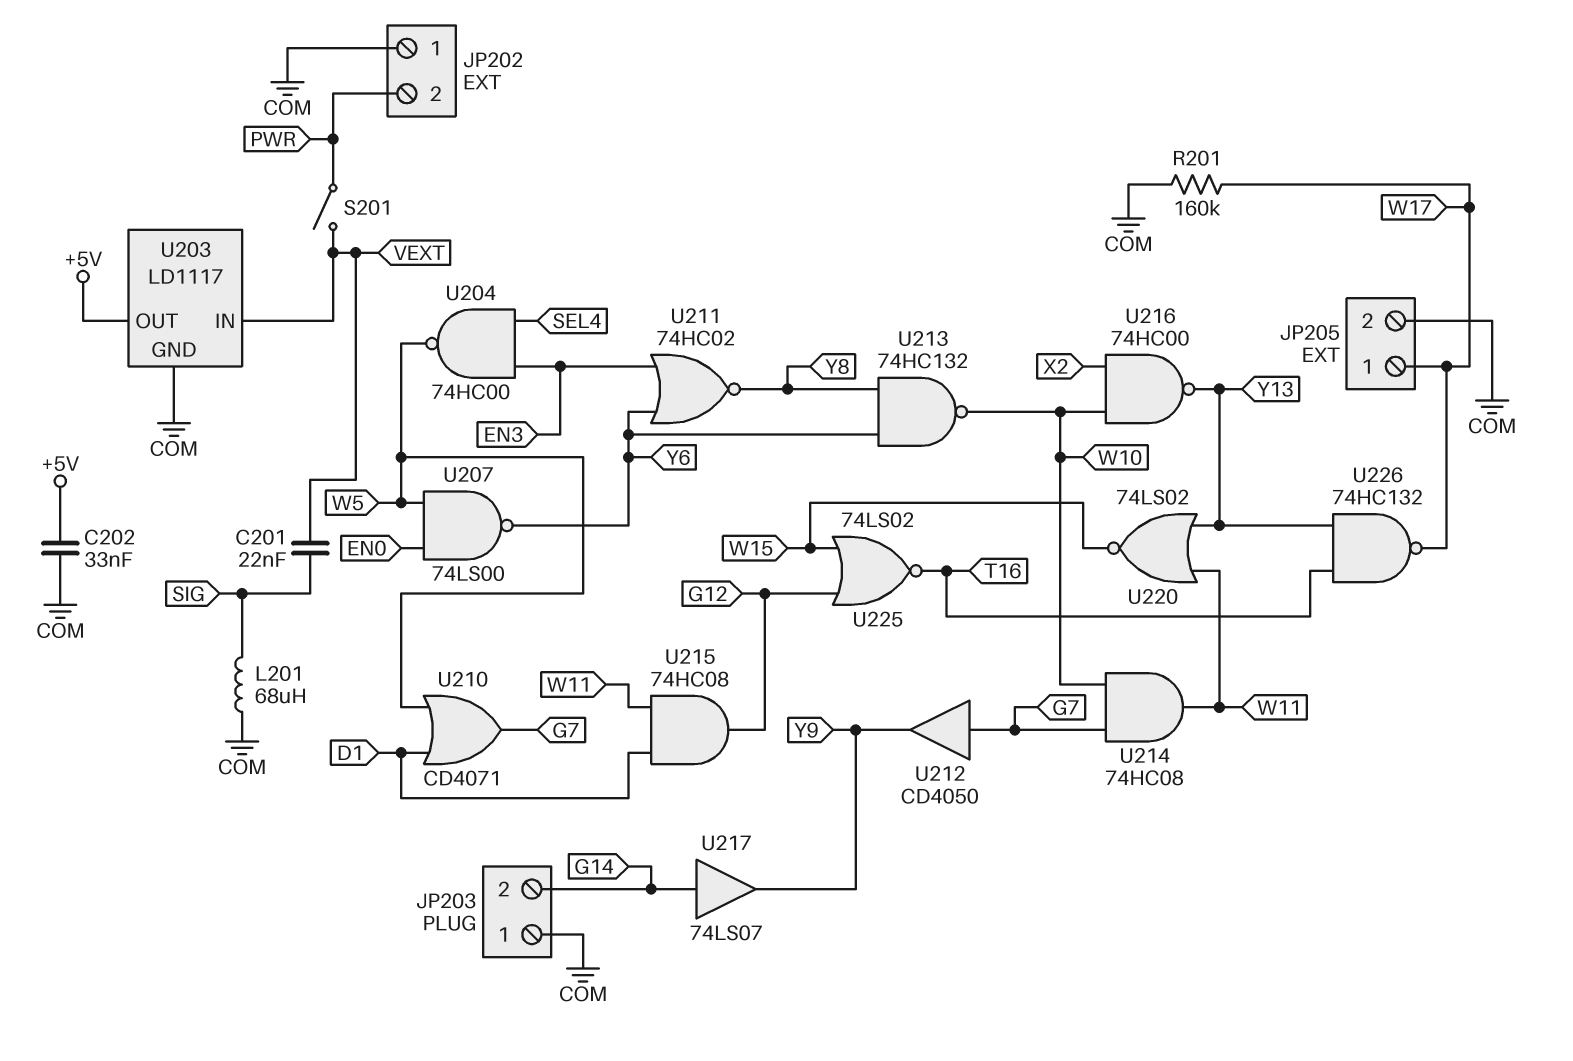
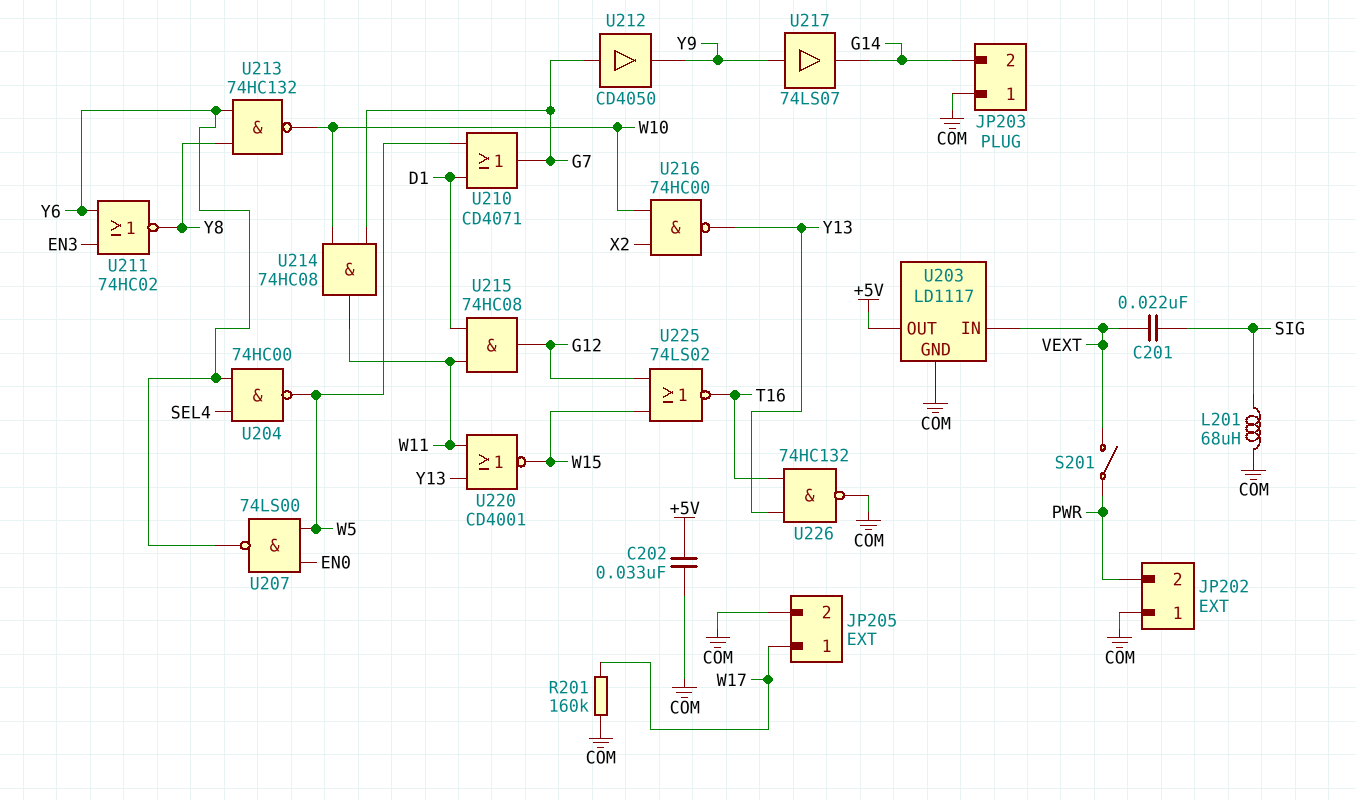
U204: NAND 74HC00 (in EN3, in SEL4, out W5) -> NAND 74HC00 (in SEL4, in Y6, out W5)
U217: buffer 74LS07 (in G14, out Y9) -> buffer 74LS07 (in Y9, out G14)
U220: NOR 74LS02 (in W11, in Y13, out W15) -> NOR CD4001 (in W11, in Y13, out W15)
U226: NAND 74HC132 (in T16, in Y13, out W17) -> NAND 74HC132 (in T16, in Y13, out COM)

